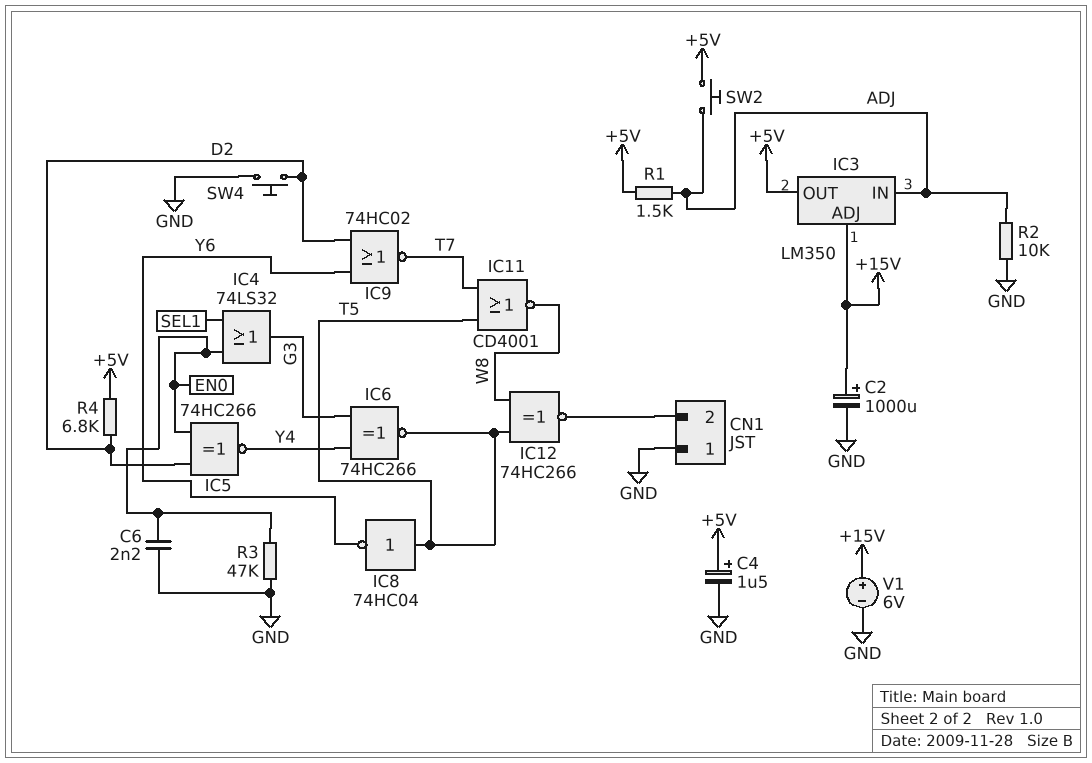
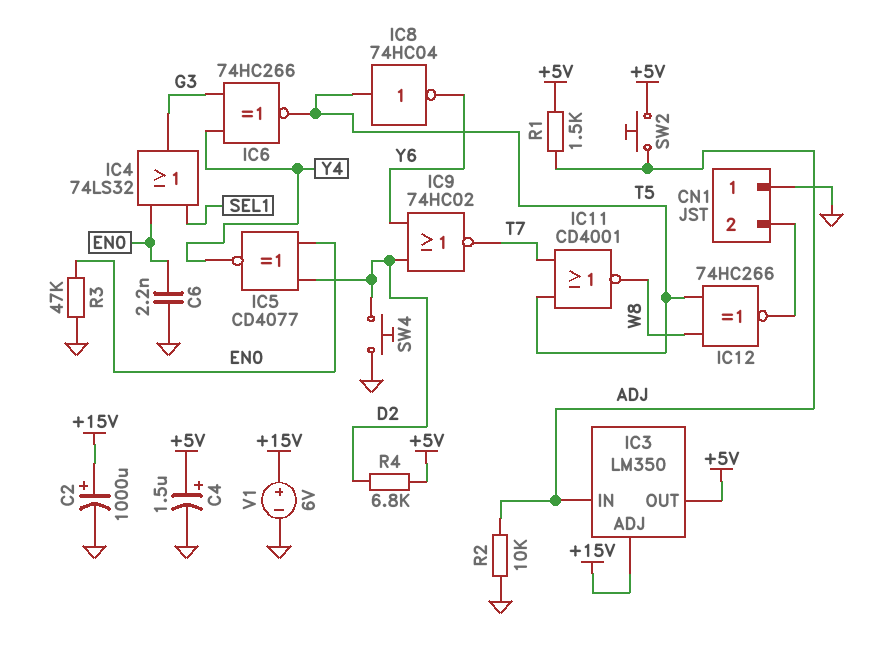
IC5: XNOR 74HC266 (in D2, in EN0, out Y4) -> XNOR CD4077 (in D2, in EN0, out Y4)

